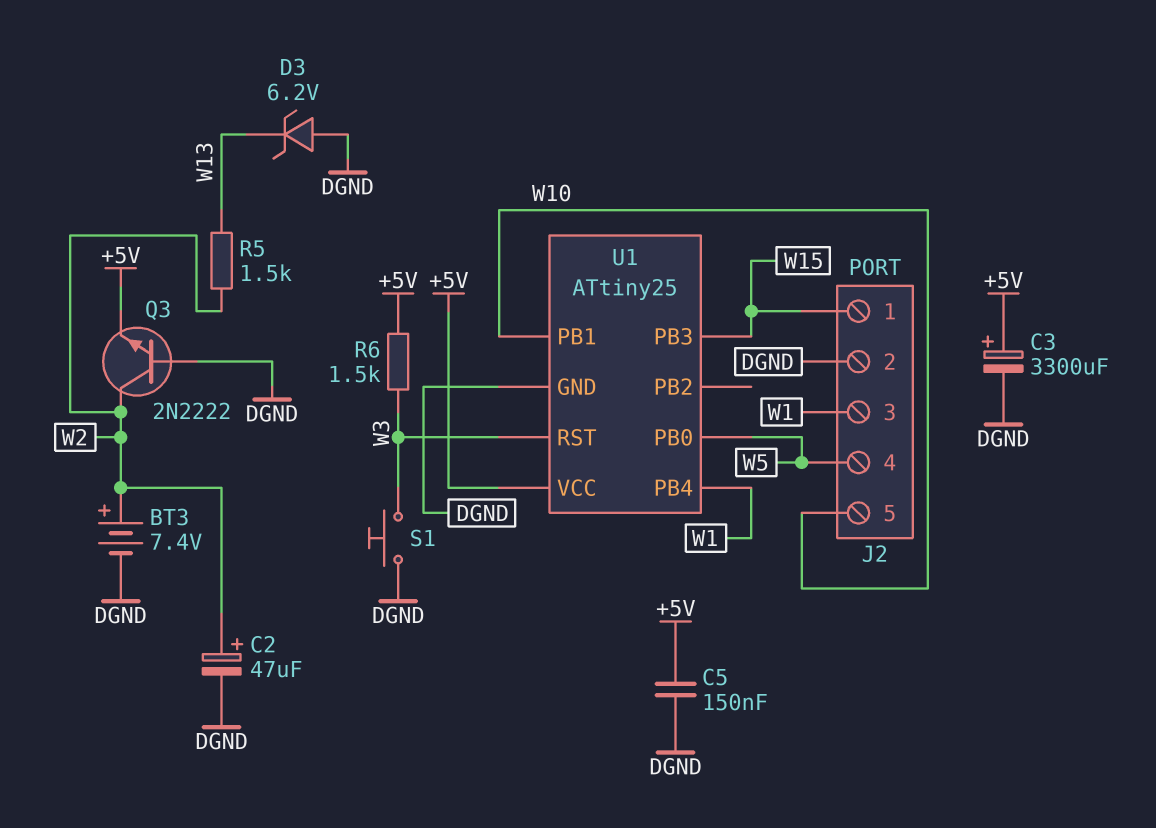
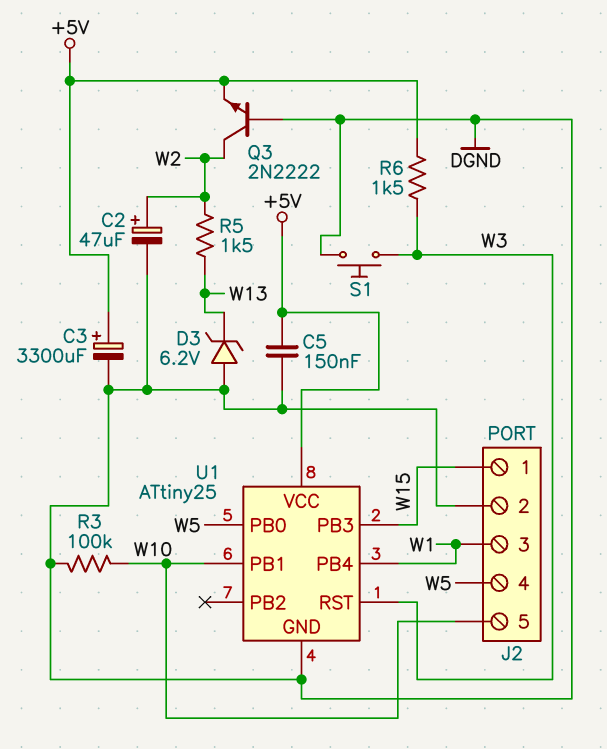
BT3: 7.4V (plus W2, minus DGND) -> none
R3: none -> 100k (DGND, W10)

